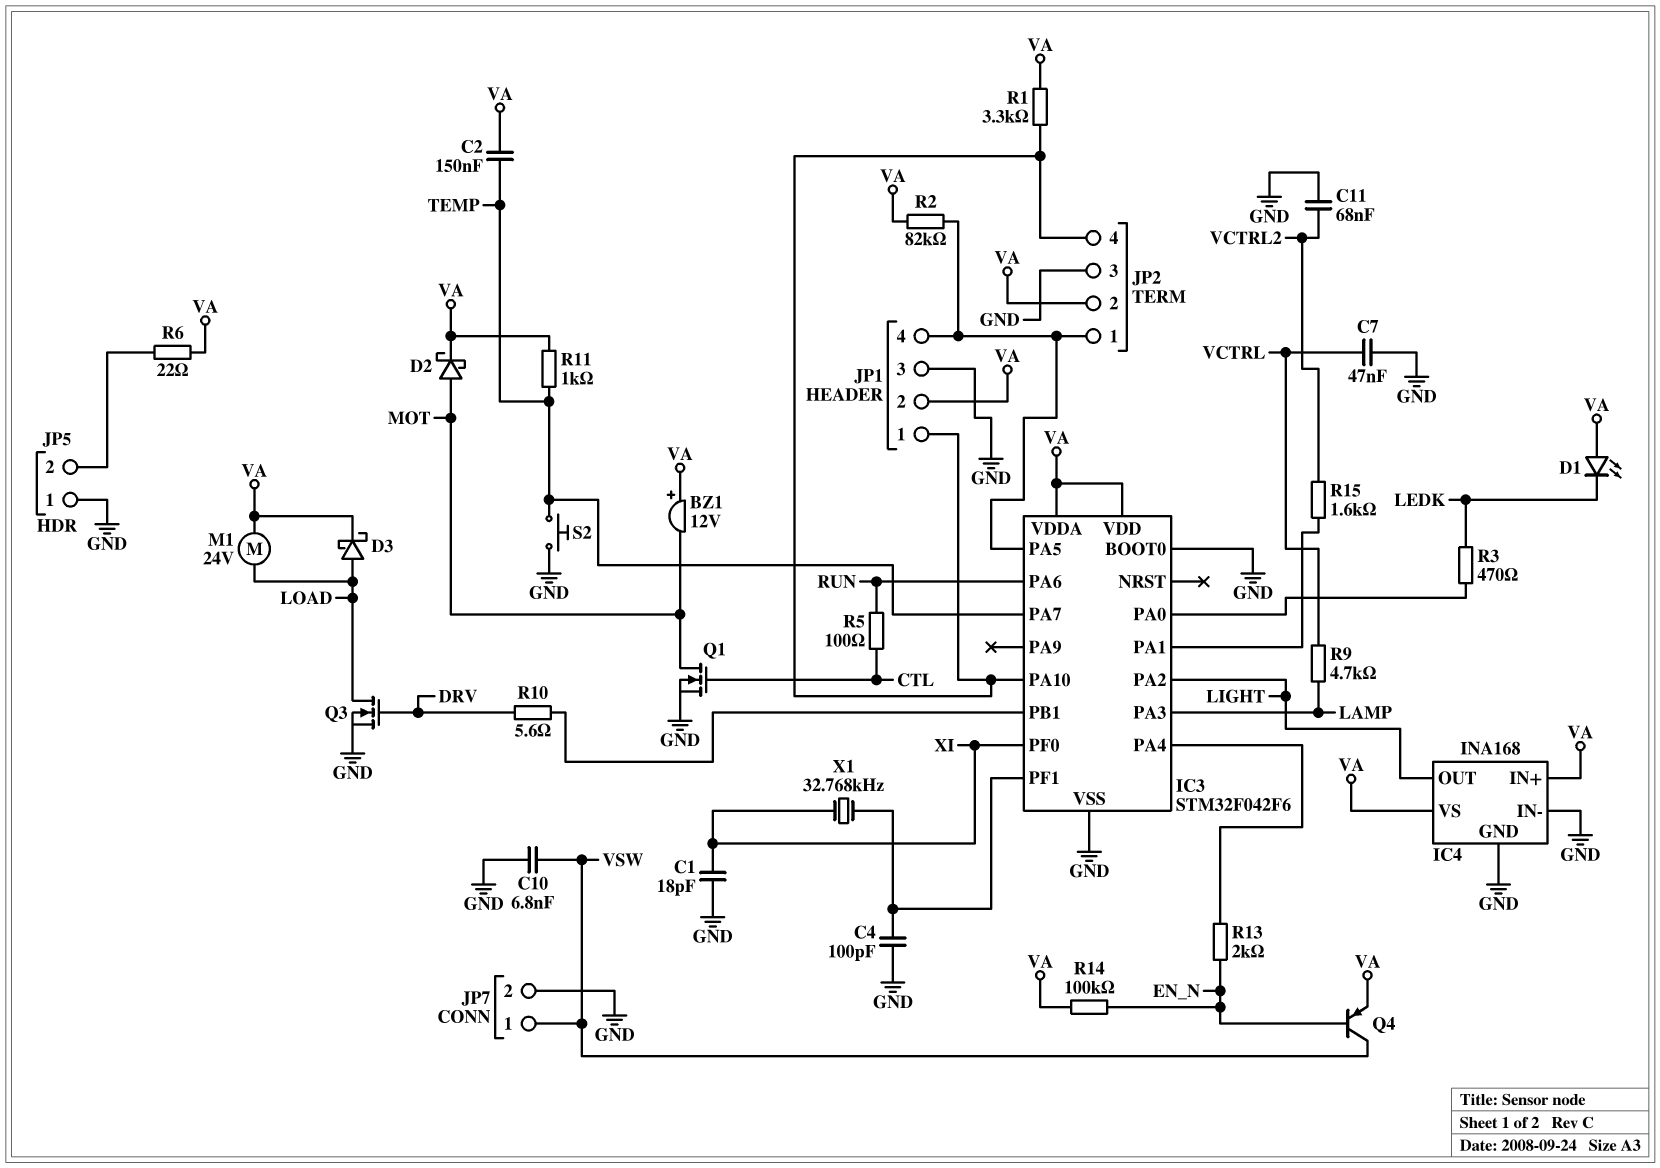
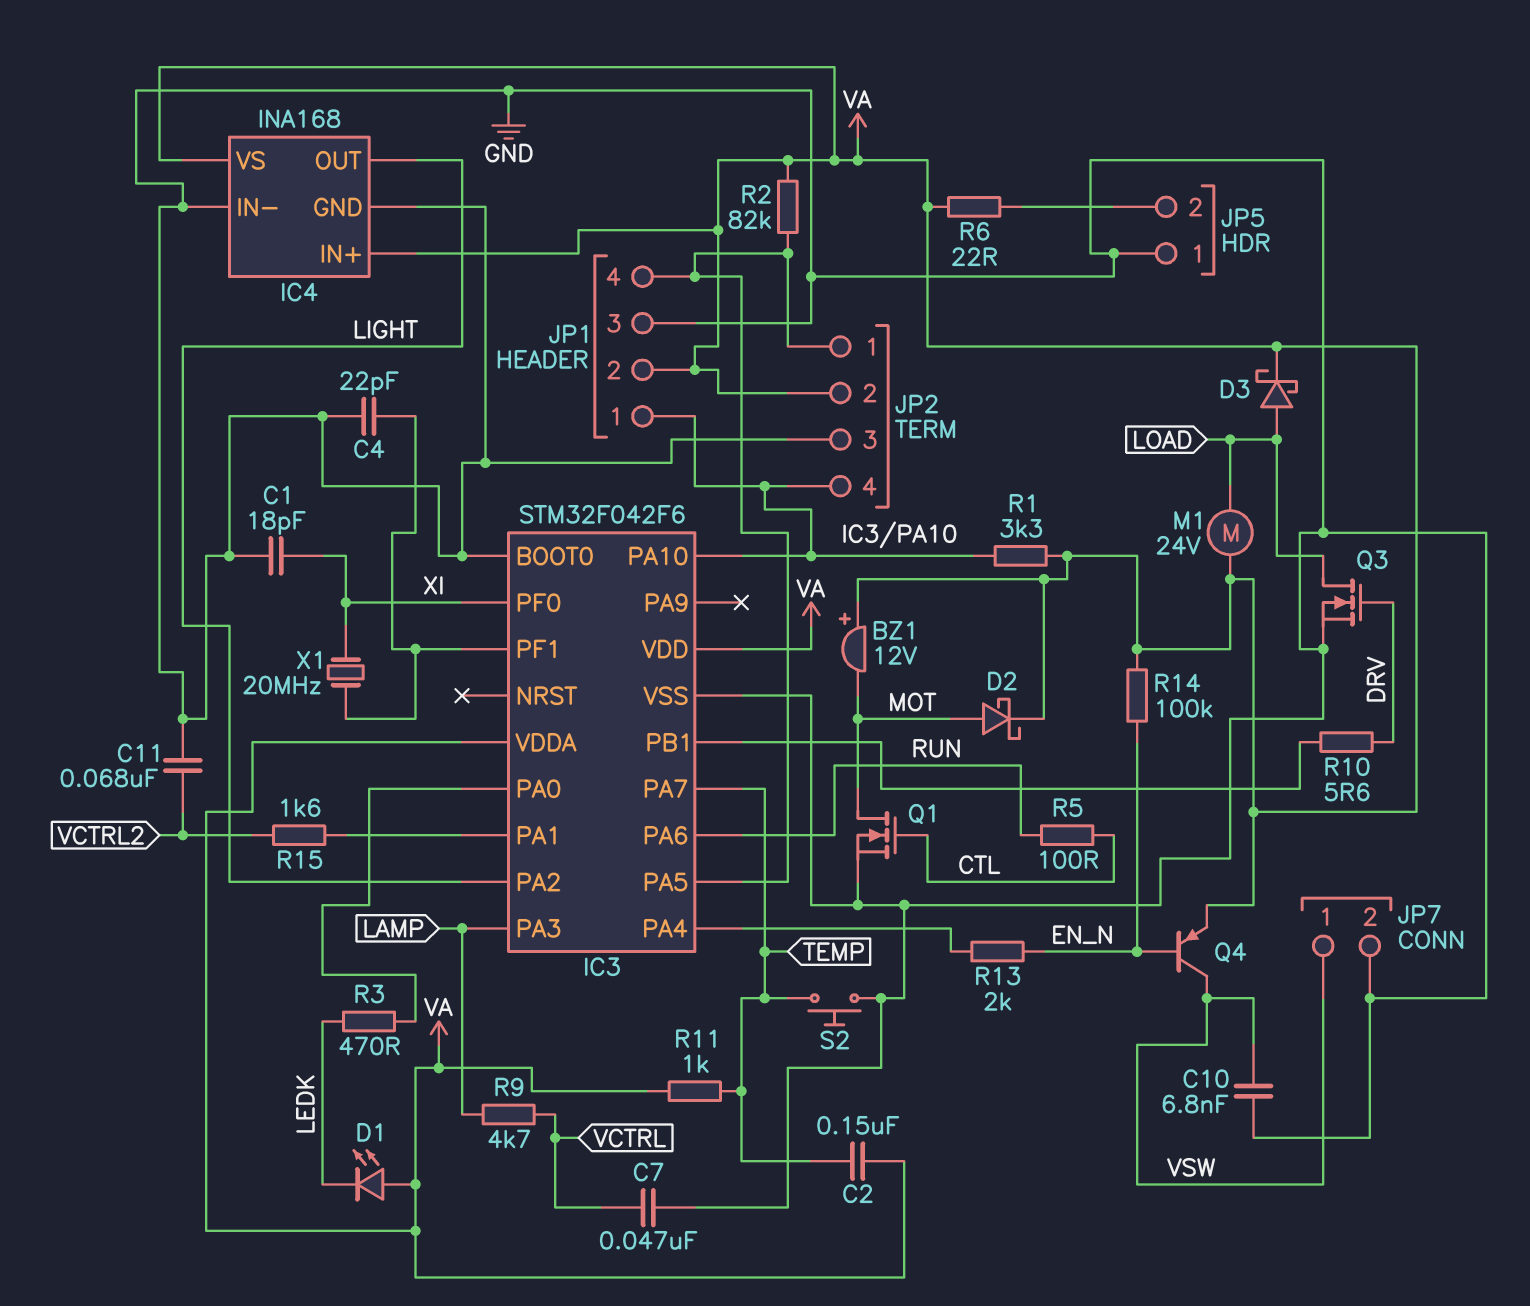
C4: 100pF (GND, IC3/PF1) -> 22pF (GND, IC3/PF1)
X1: 32.768kHz (IC3/PF1, XI) -> 20MHz (IC3/PF1, XI)

